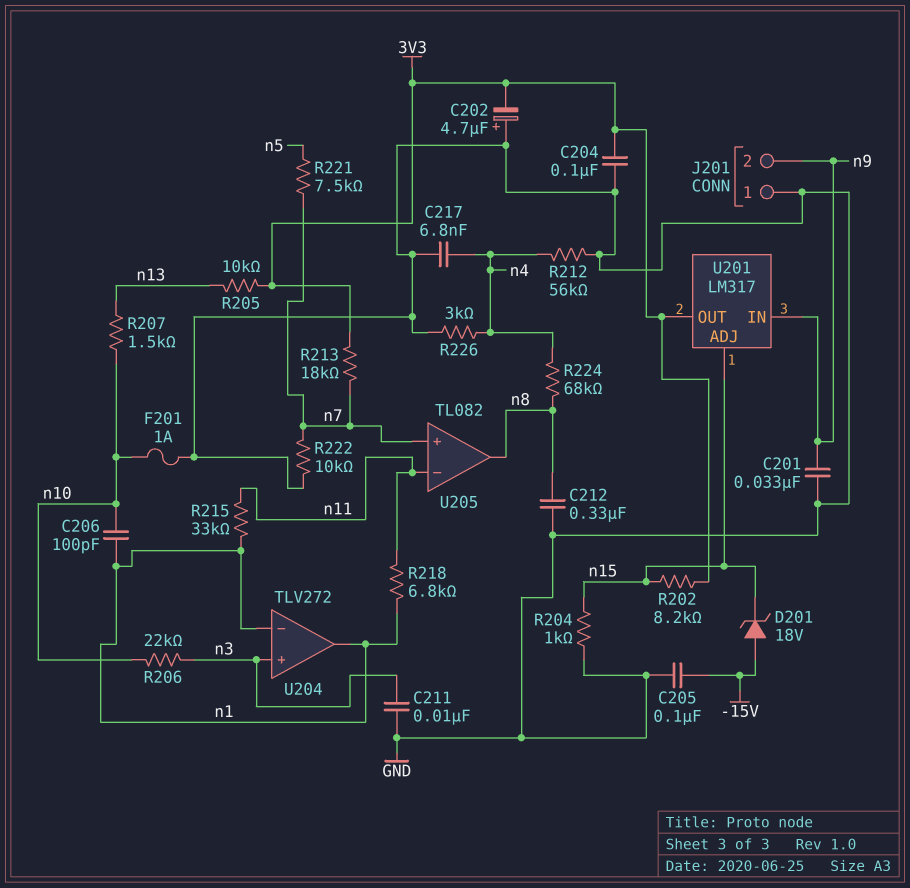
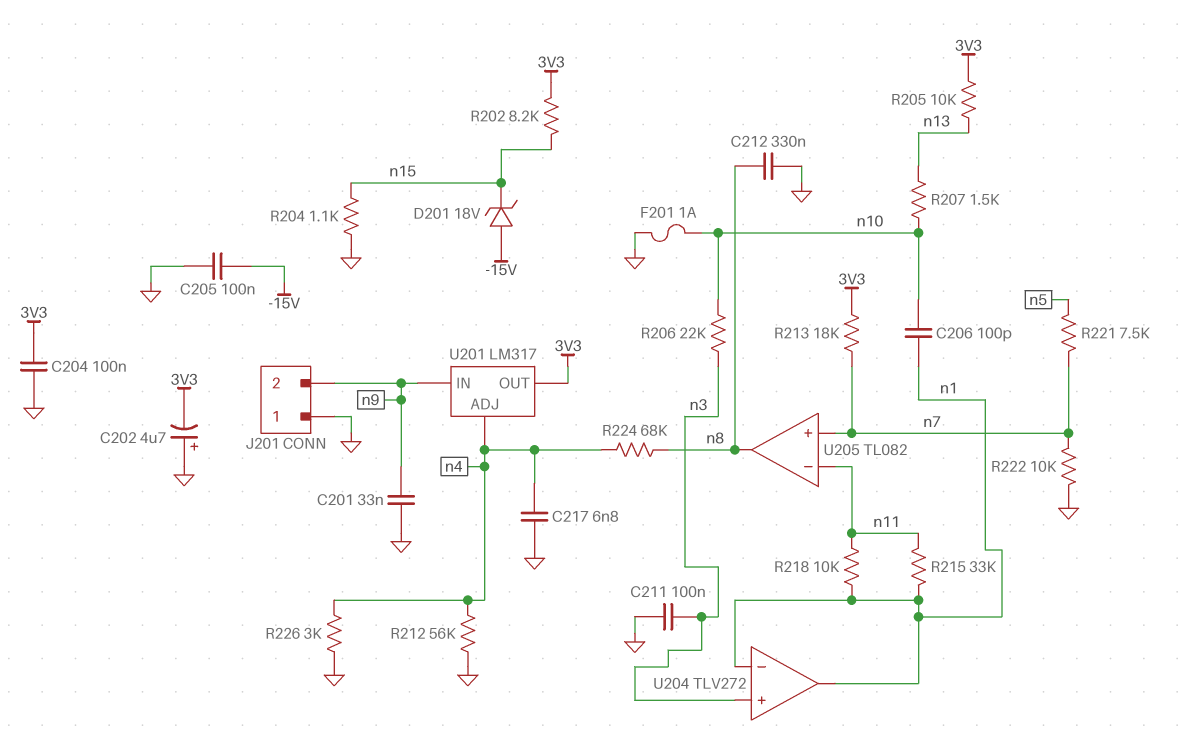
C211: 10nF (GND, n3) -> 100nF (GND, n3)
R204: 1k (GND, n15) -> 1.1k (GND, n15)
R218: 6.8k (n1, n11) -> 10k (n1, n11)
U201 pin ADJ: n15 -> n4

